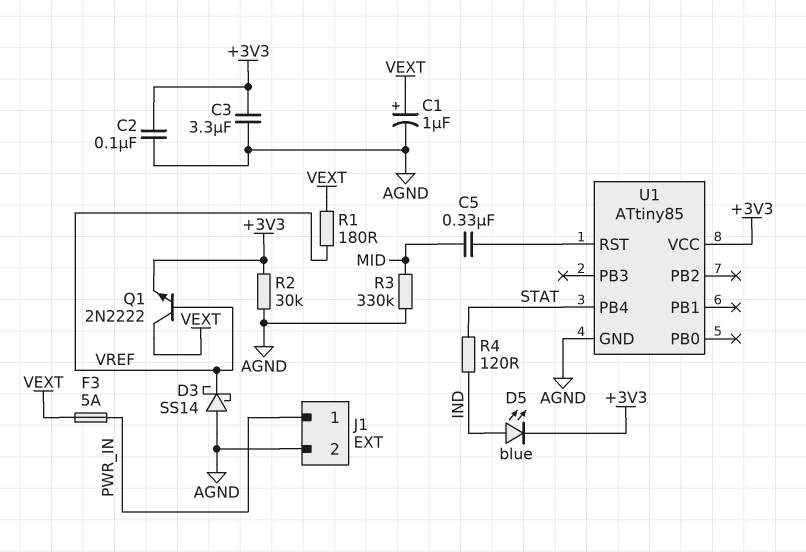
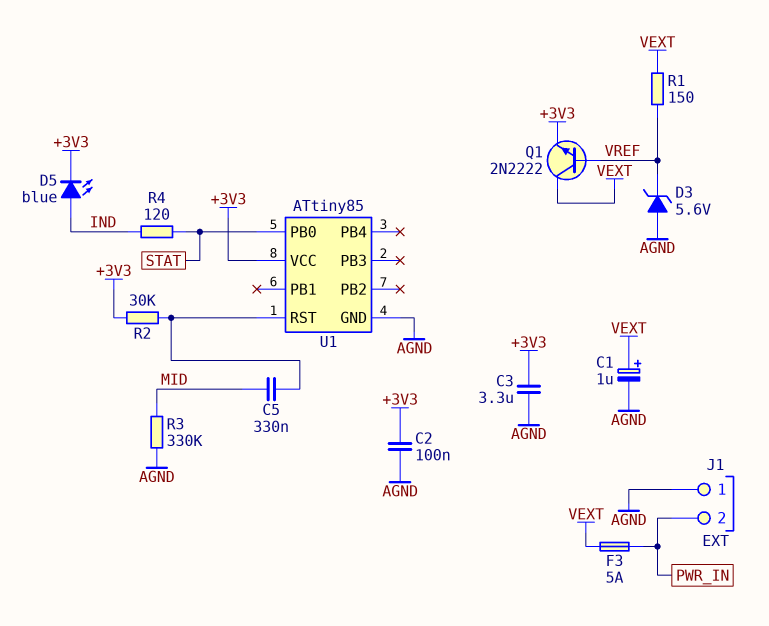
D3: schottky SS14 (A AGND, K VREF) -> zener 5.6V (A AGND, K VREF)
J1 pin 1: PWR_IN -> AGND
J1 pin 2: AGND -> PWR_IN
R1: 180 (VEXT, VREF) -> 150 (VEXT, VREF)
R2: 30k (+3V3, AGND) -> 30k (+3V3, U1/RST)
U1 pin PB0: none -> STAT
U1 pin PB4: STAT -> none

